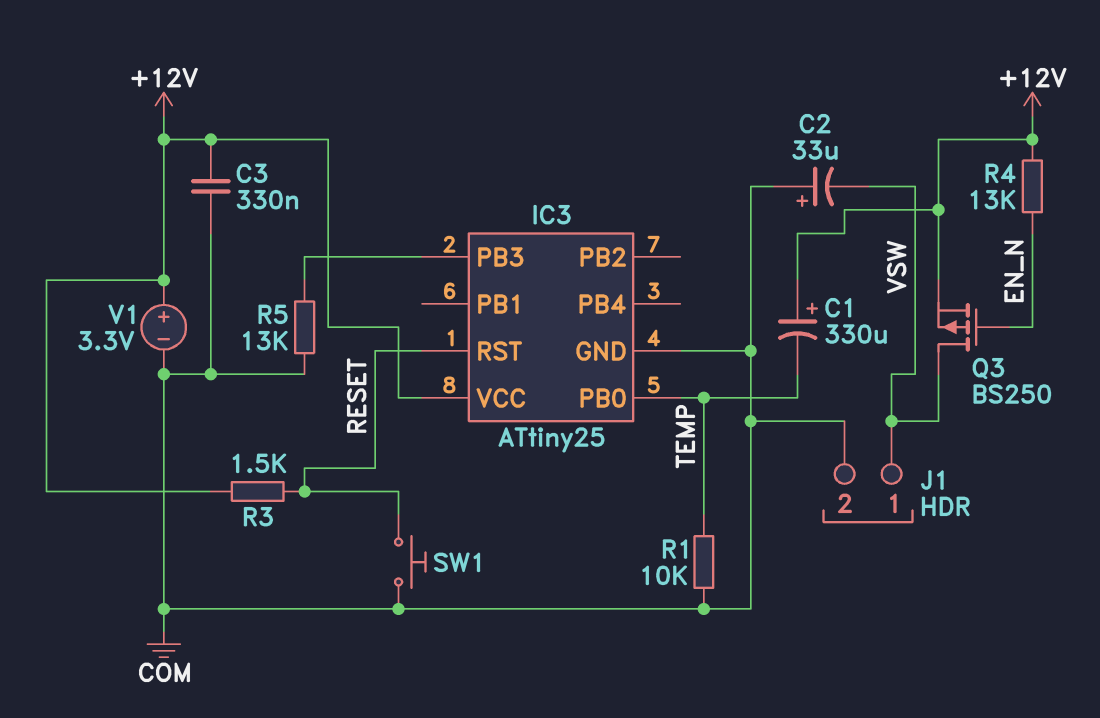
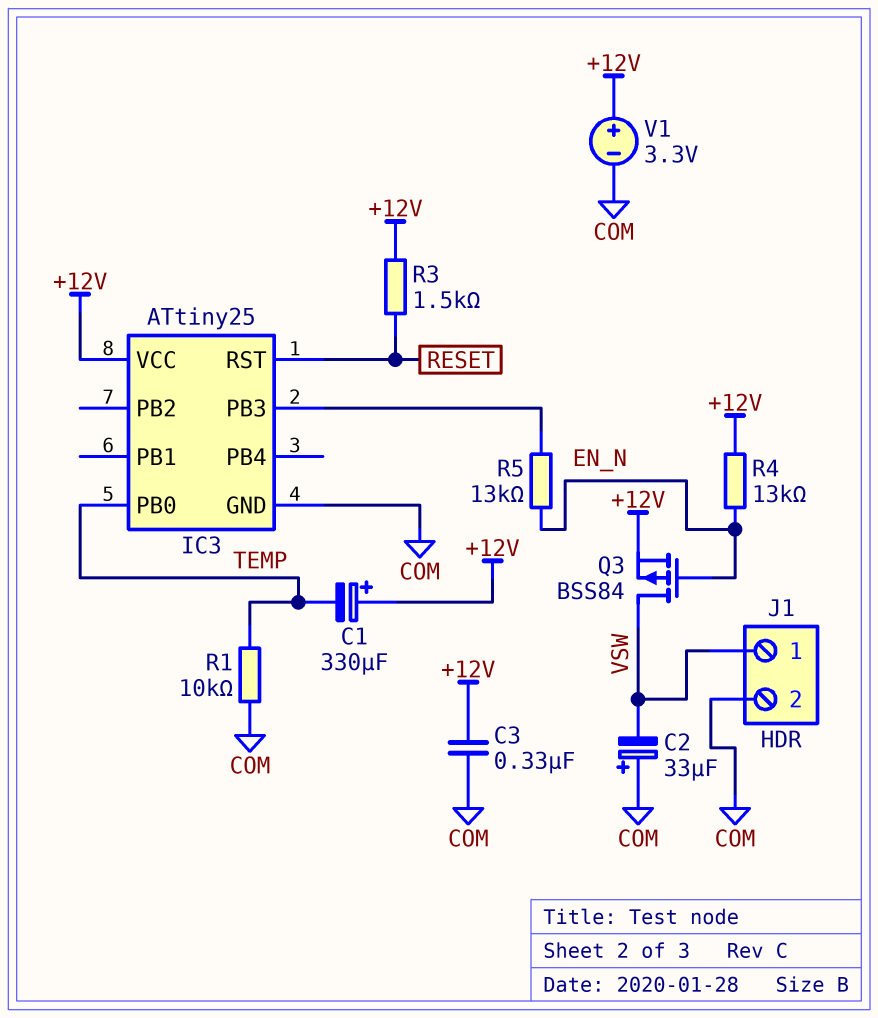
Q3: PMOS BS250 (G EN_N, D VSW, S +12V) -> PMOS BSS84 (G EN_N, D VSW, S +12V)
R5: 13k (COM, IC3/PB3) -> 13k (EN_N, IC3/PB3)
SW1: button (COM, RESET) -> none

